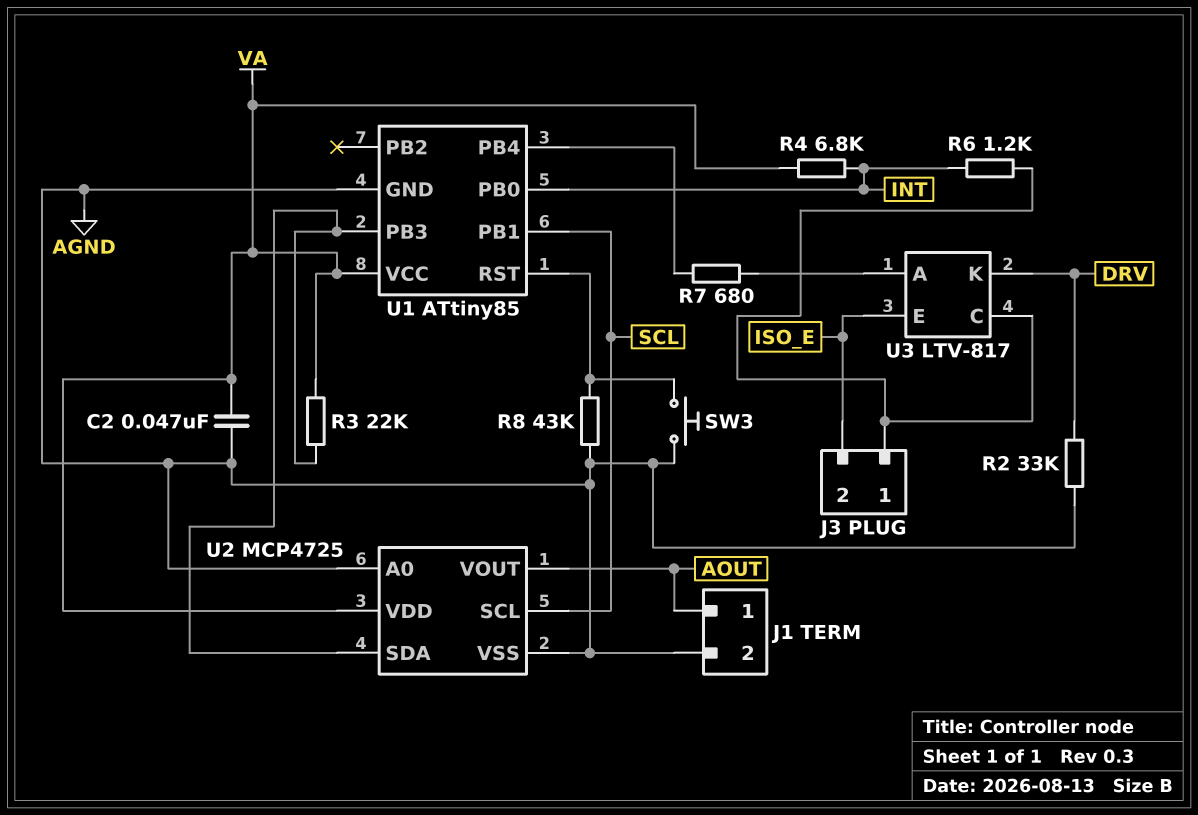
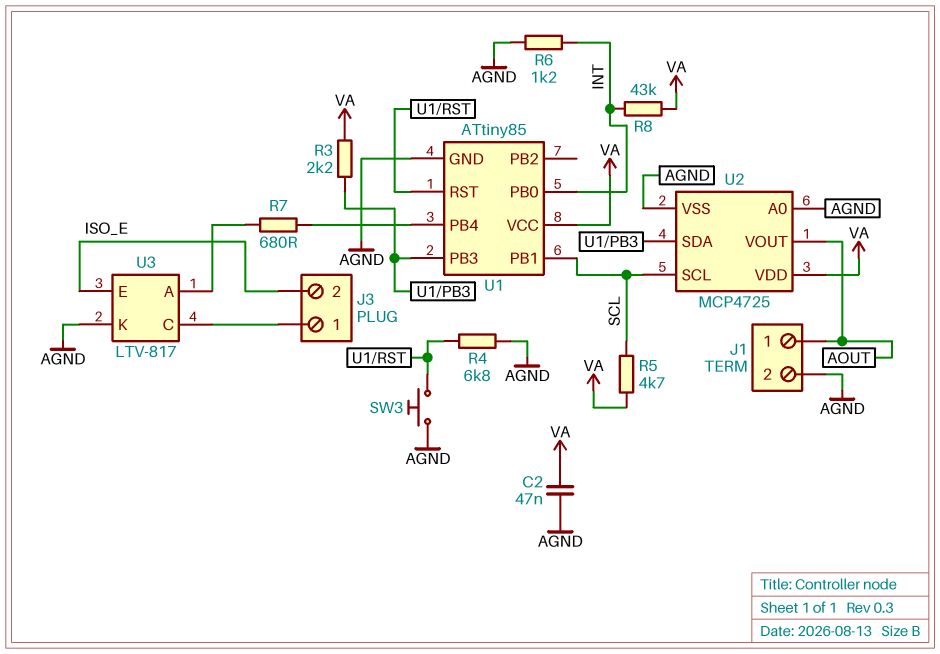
R2: 33k (AGND, DRV) -> none
R3: 22k (U1/PB3, VA) -> 2.2k (U1/PB3, VA)
R4: 6.8k (INT, VA) -> 6.8k (AGND, U1/RST)
R5: none -> 4.7k (SCL, VA)
R6: 1.2k (INT, J3/1) -> 1.2k (AGND, INT)
R8: 43k (AGND, U1/RST) -> 43k (INT, VA)
U3 pin K: DRV -> AGND

